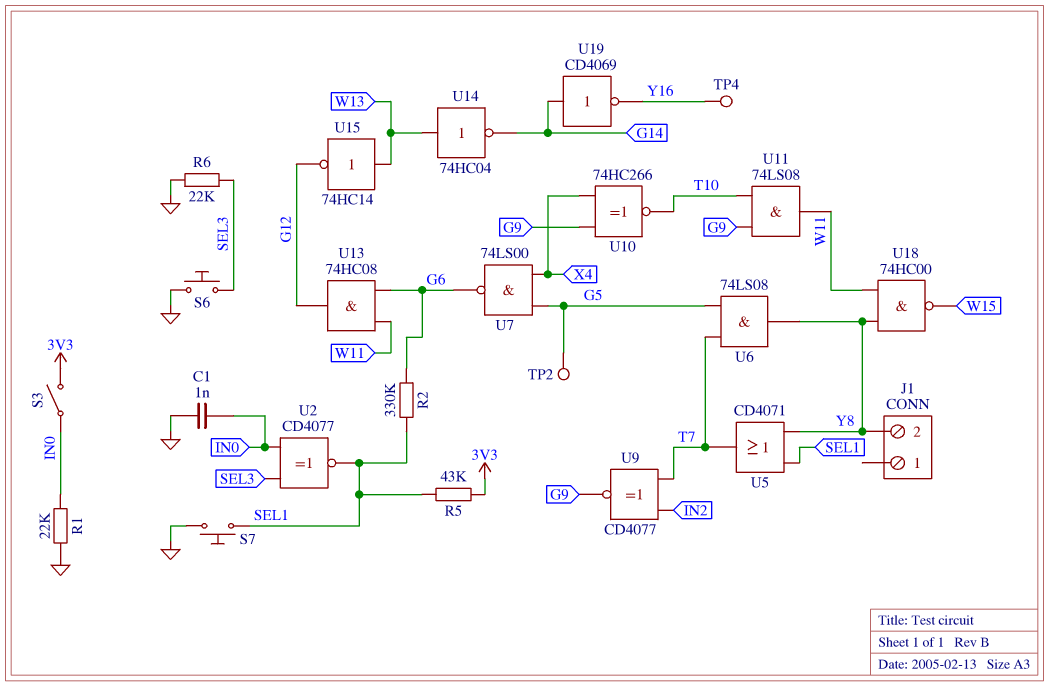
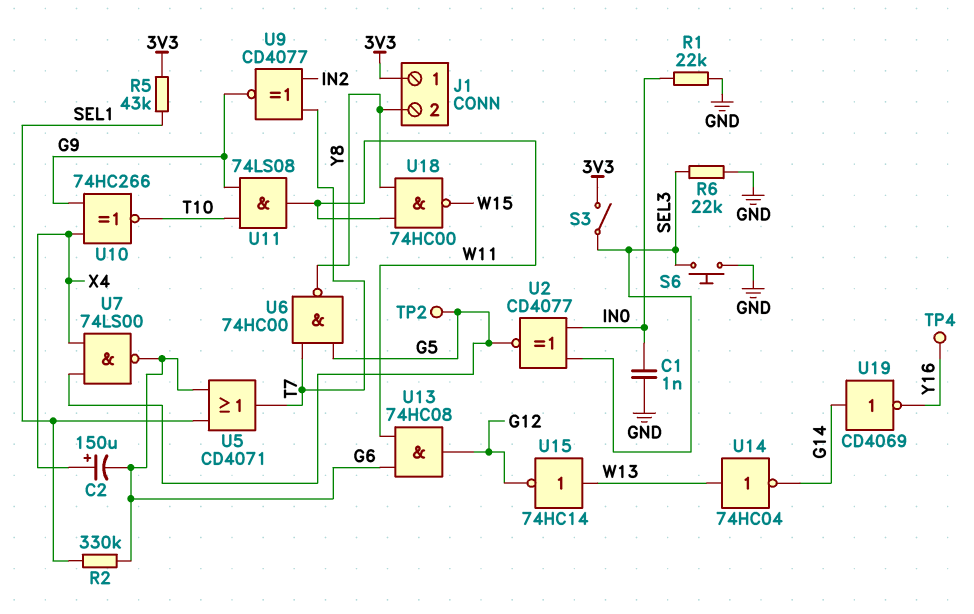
C2: none -> 150uF (plus X4, minus G6)
J1 pin 1: none -> 3V3
S3: switch (3V3, IN0) -> switch (3V3, SEL3)
S7: button (GND, SEL1) -> none
U2: XNOR CD4077 (in IN0, in SEL3, out SEL1) -> XNOR CD4077 (in IN0, in SEL3, out G5)
U5: OR CD4071 (in SEL1, in Y8, out T7) -> OR CD4071 (in G6, in SEL1, out T7)
U6: AND 74LS08 (in G5, in T7, out Y8) -> NAND 74HC00 (in G5, in T7, out Y8)

